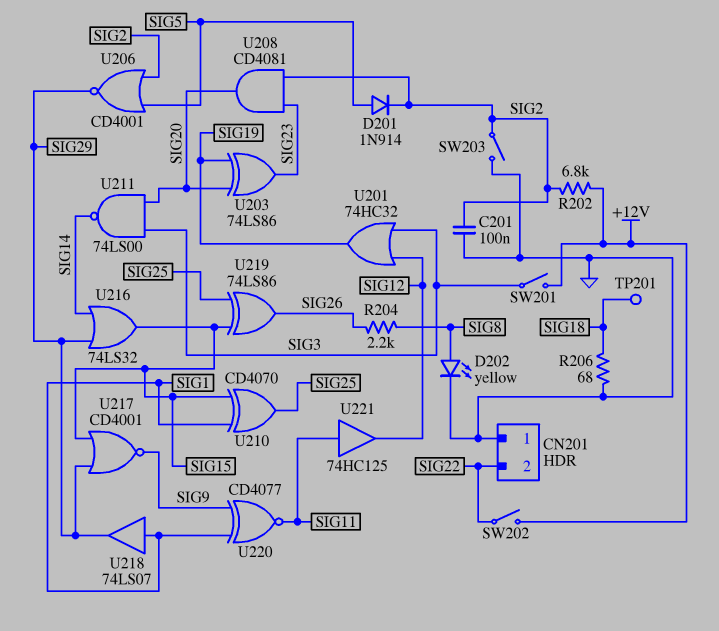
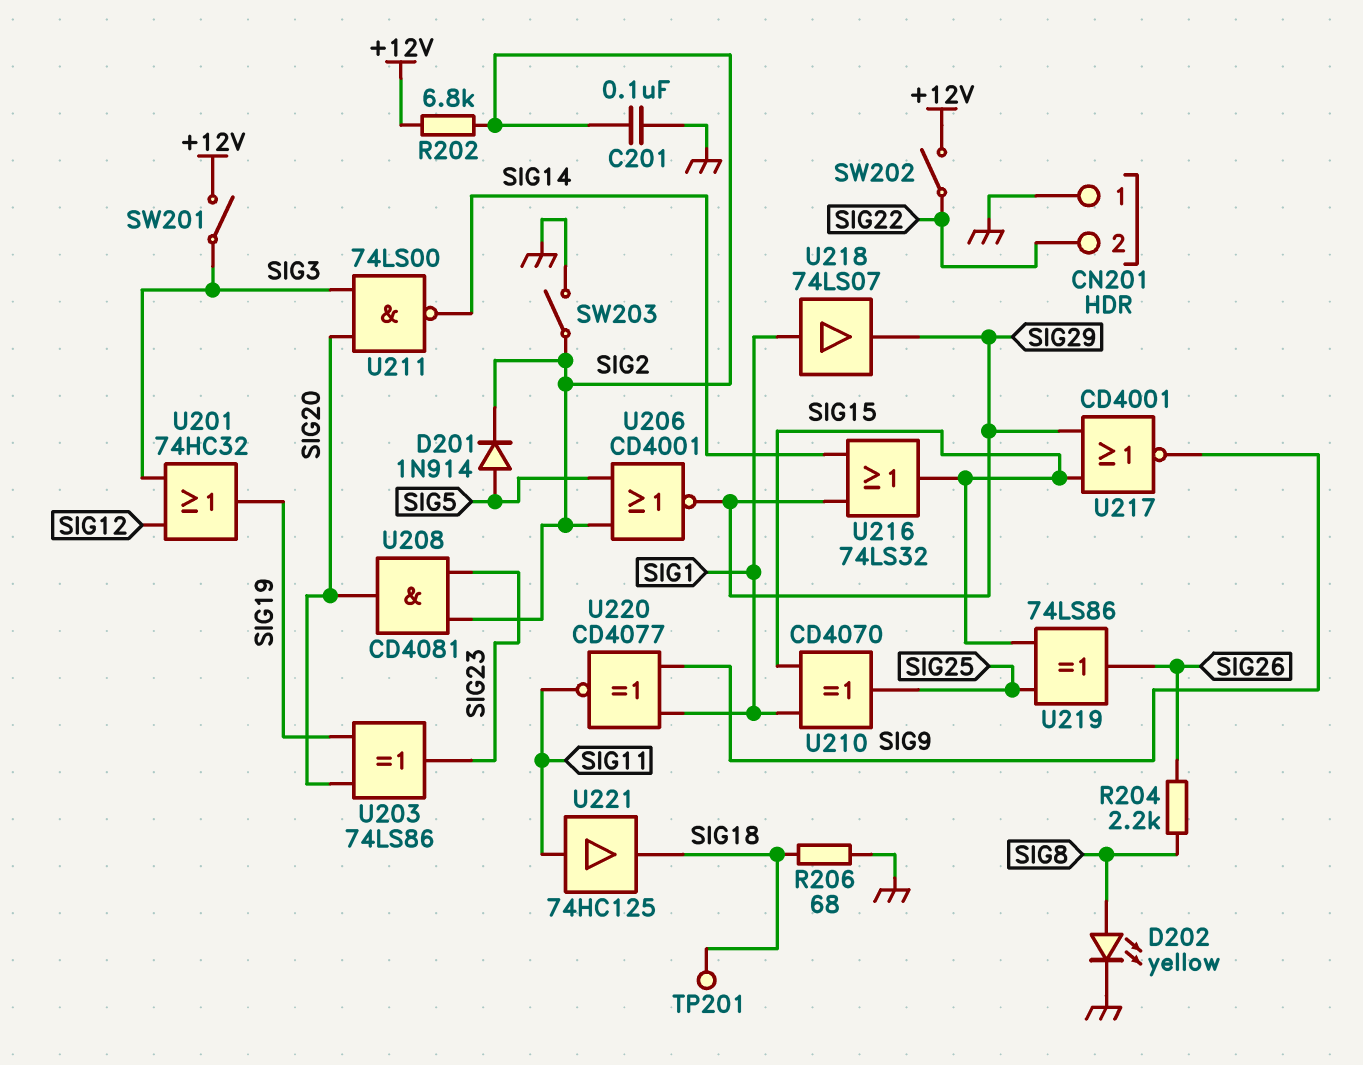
U221: buffer 74HC125 (in SIG11, out SIG12) -> buffer 74HC125 (in SIG11, out SIG18)

